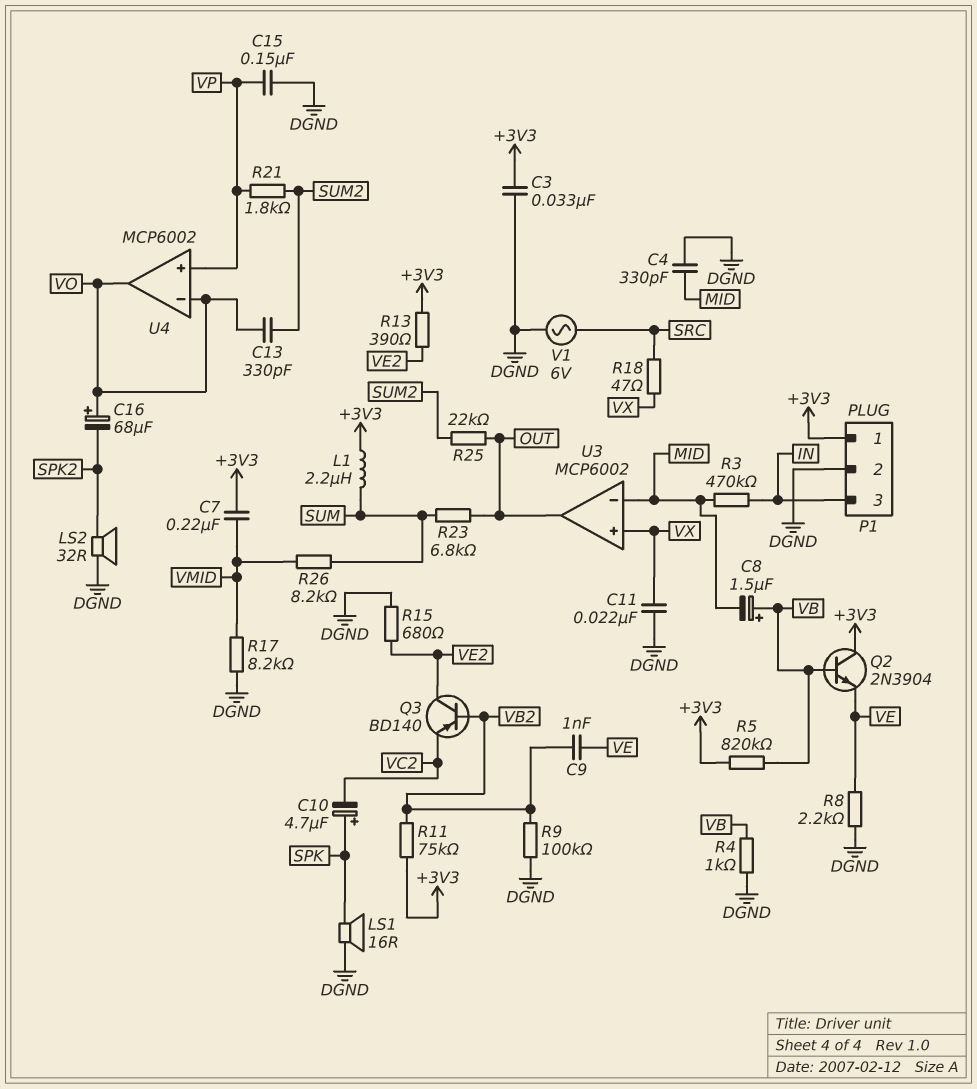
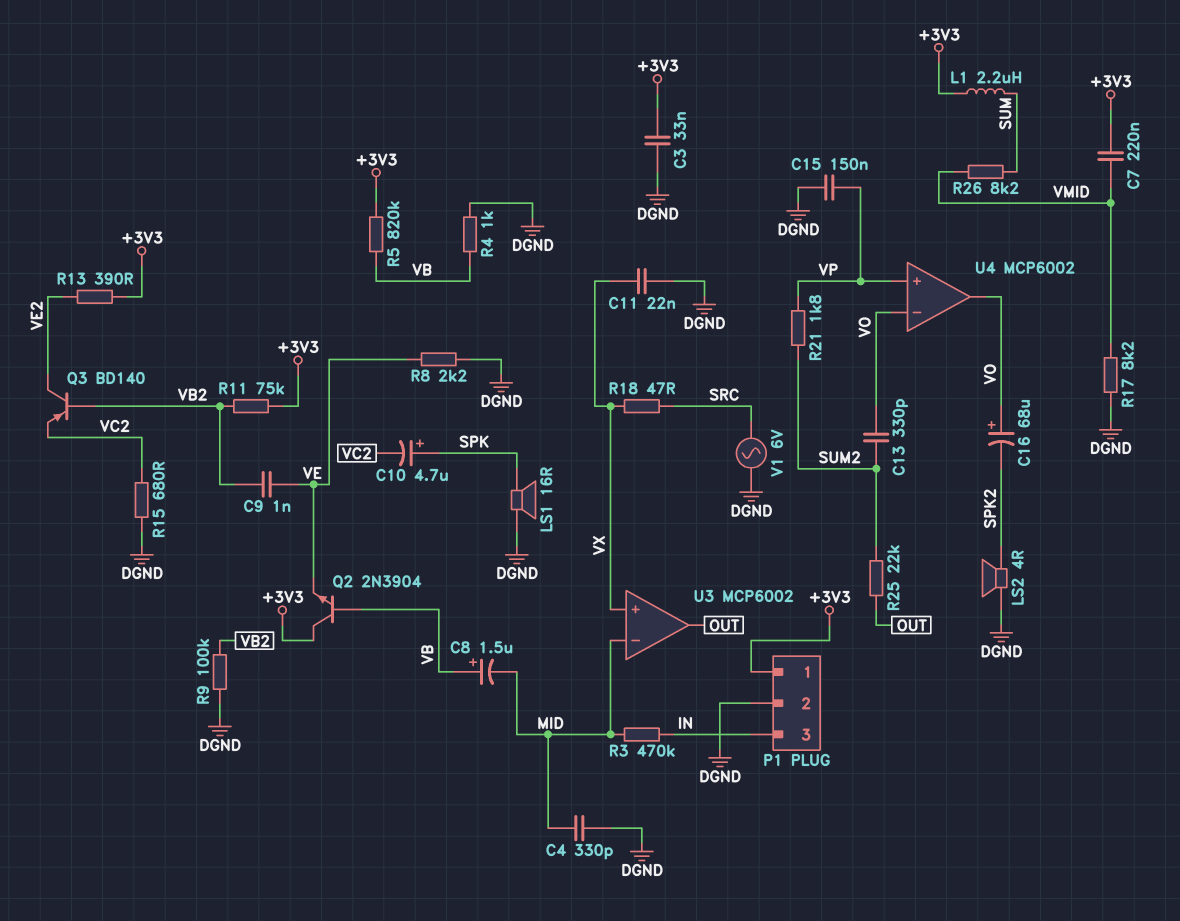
LS2: speaker 32R (DGND, SPK2) -> speaker 4R (DGND, SPK2)
R15: 680 (DGND, VE2) -> 680 (DGND, VC2)
R23: 6.8k (OUT, SUM) -> none

